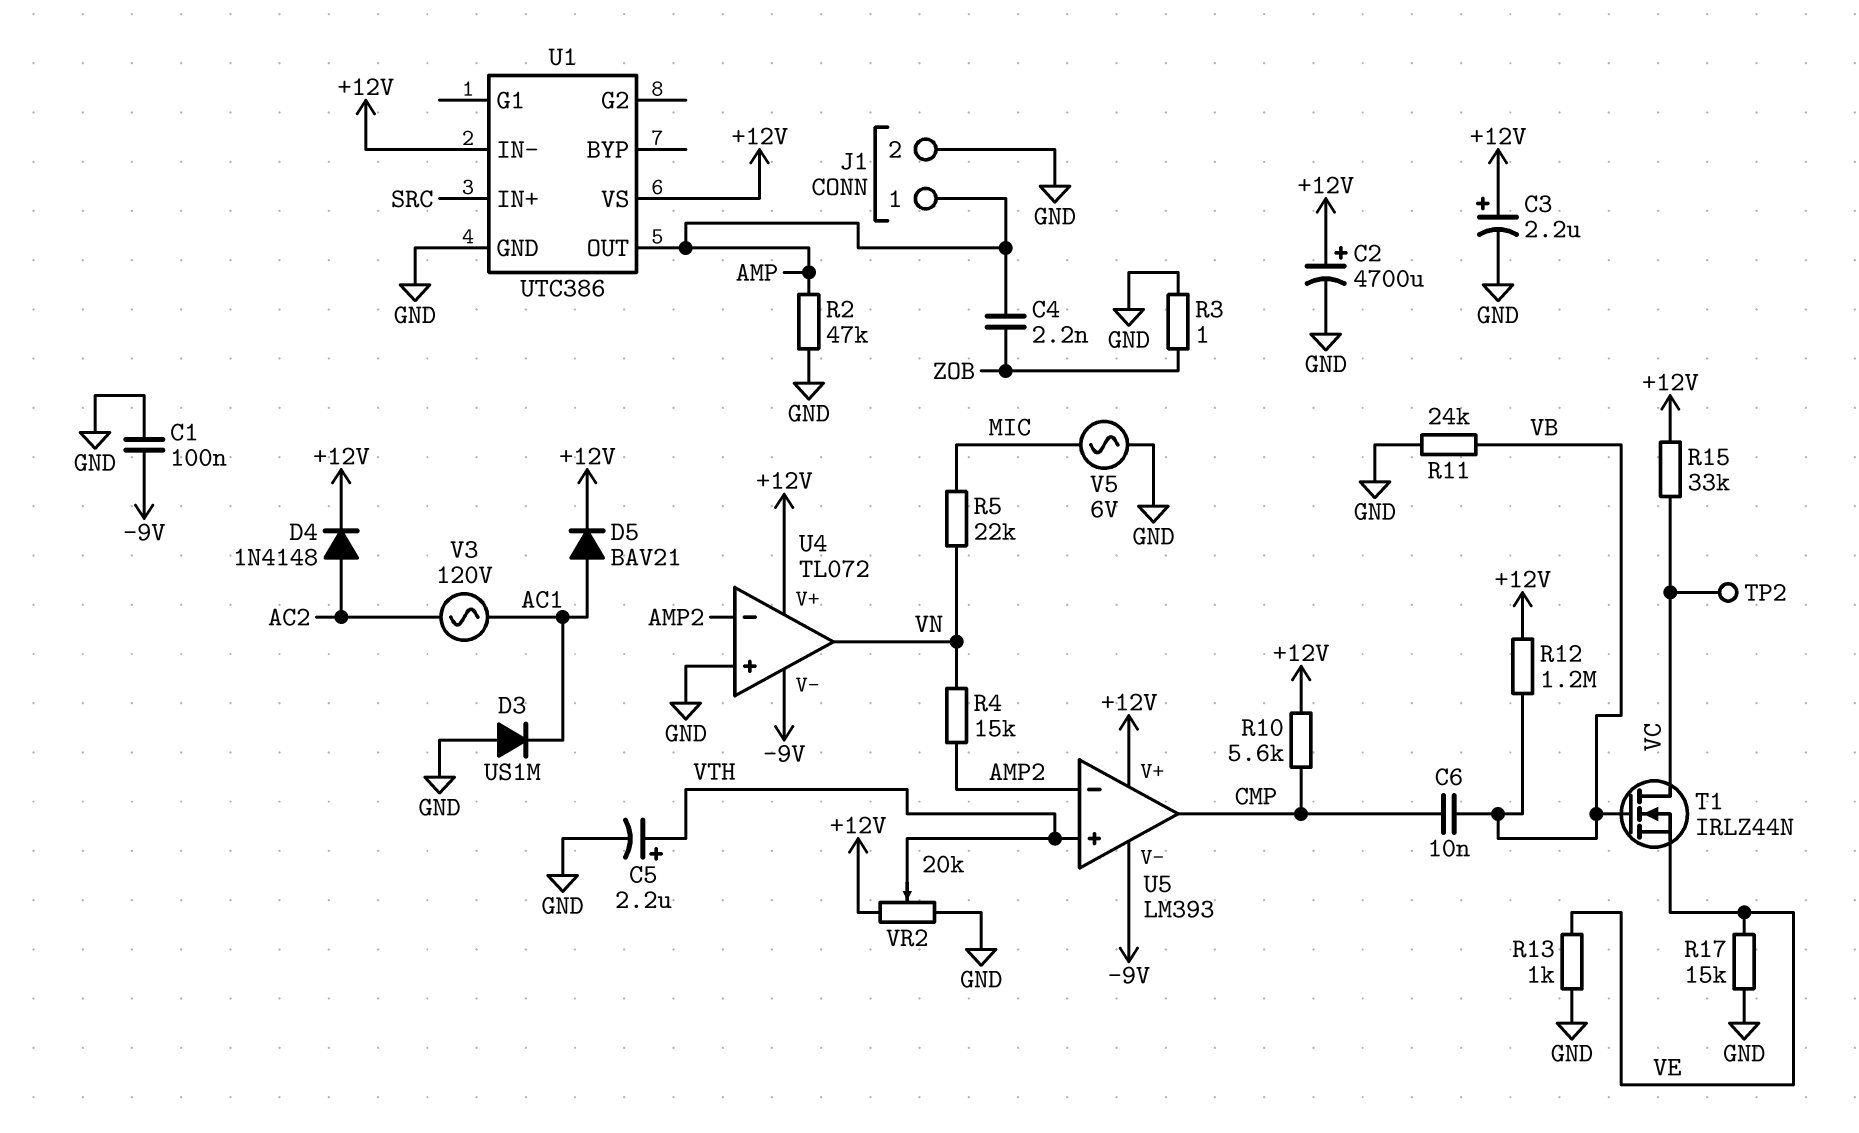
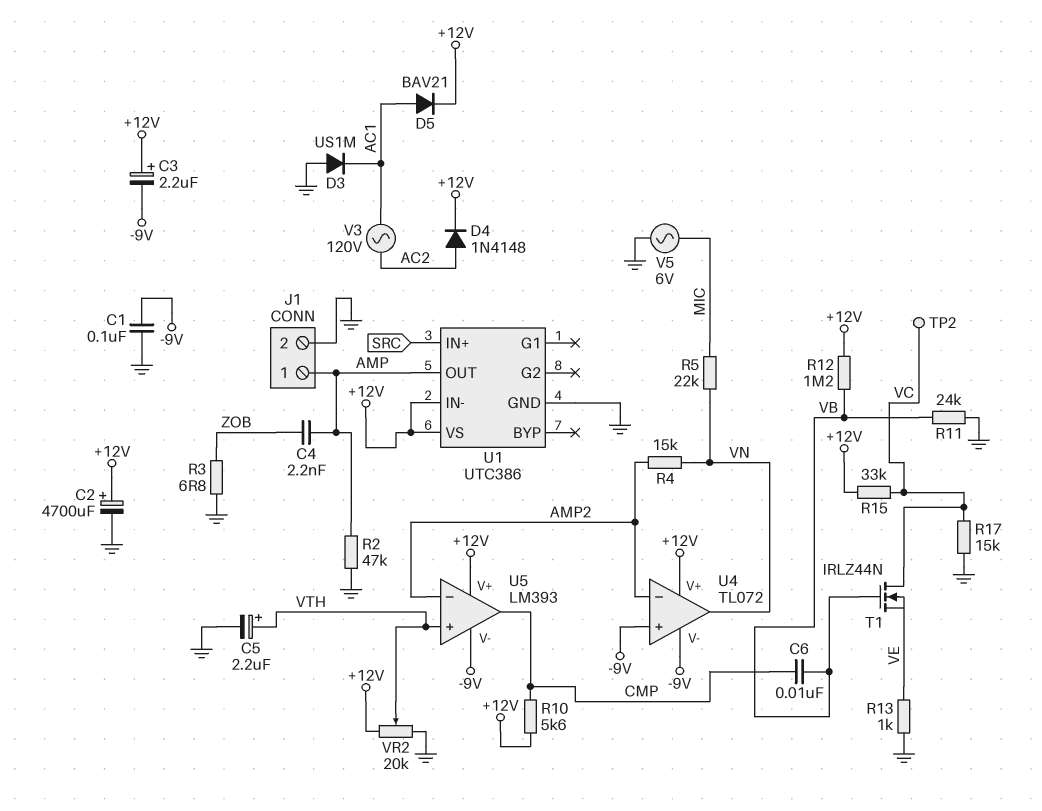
C3: 2.2uF (plus +12V, minus GND) -> 2.2uF (plus +12V, minus -9V)
R3: 1 (GND, ZOB) -> 6.8 (GND, ZOB)
R17: 15k (GND, VE) -> 15k (GND, VC)
U4 pin in+: GND -> -9V

